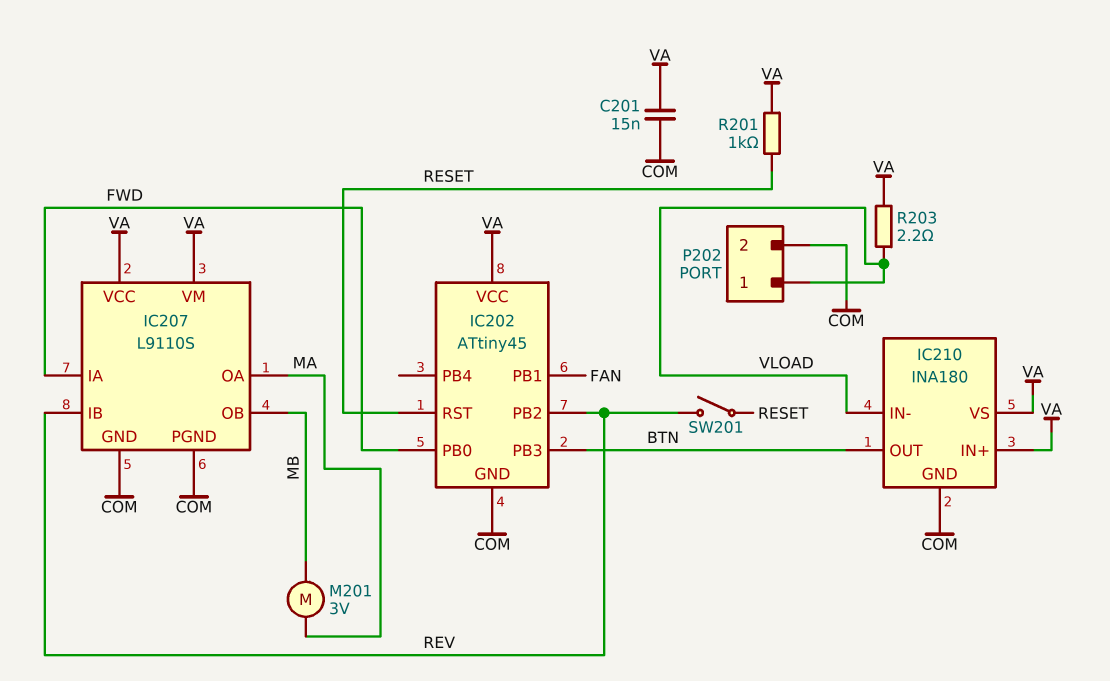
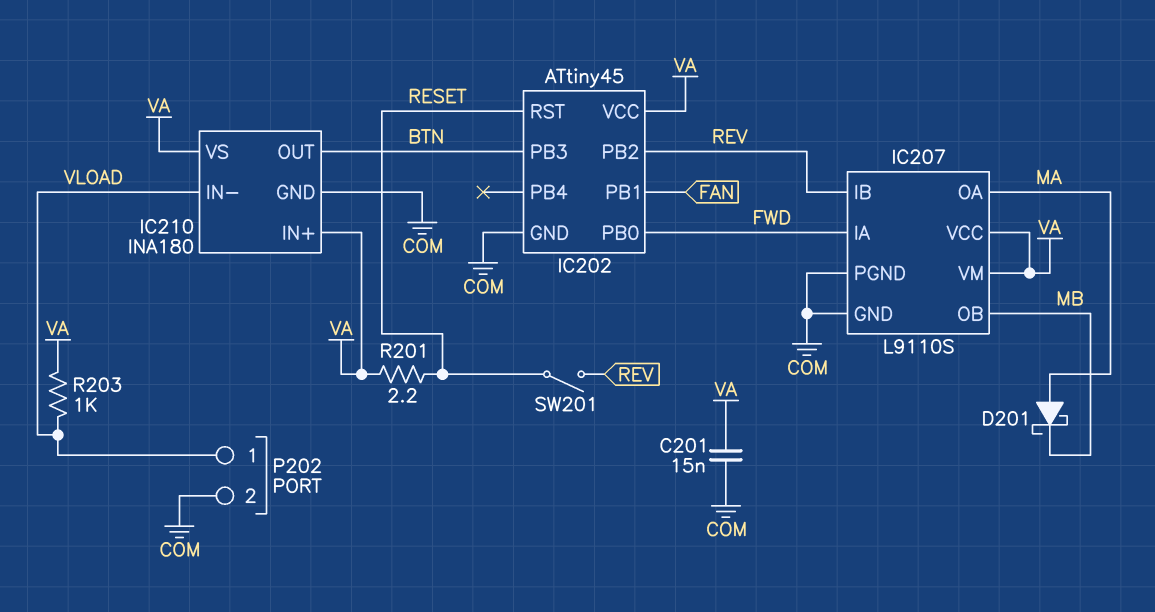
D201: none -> schottky (A MA, K MB)
M201: motor 3V (MA, MB) -> none
R201: 1k (RESET, VA) -> 2.2 (RESET, VA)
R203: 2.2 (VA, VLOAD) -> 1k (VA, VLOAD)

